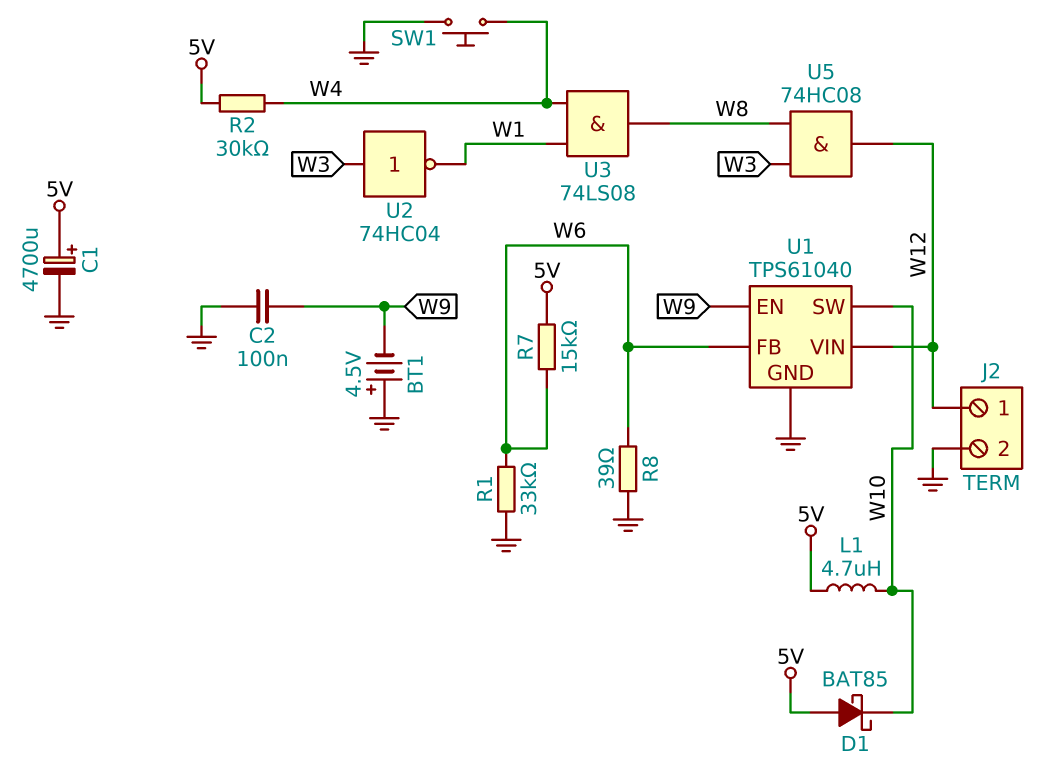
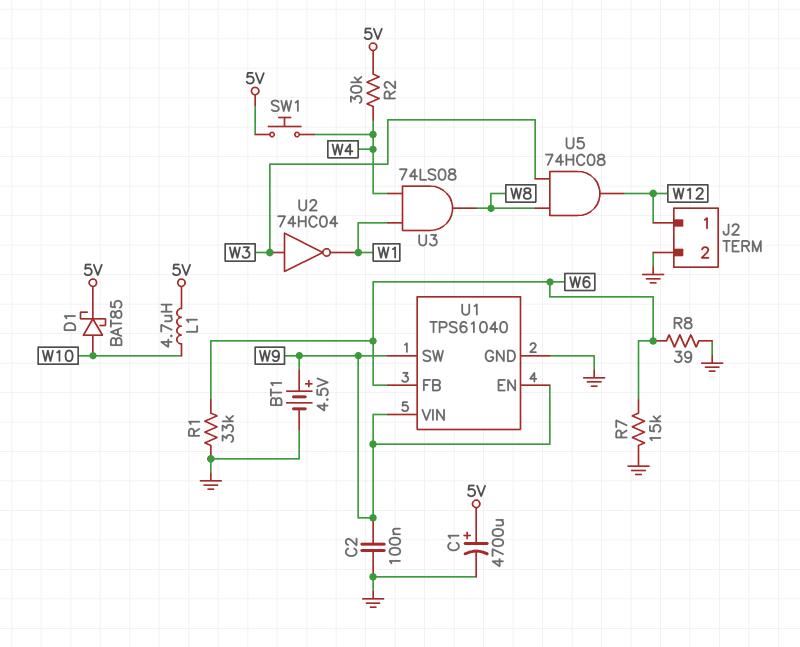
BT1: 4.5V (plus GND, minus W9) -> 4.5V (plus W9, minus GND)
D1: schottky BAT85 (A 5V, K W10) -> schottky BAT85 (A W10, K 5V)
R7: 15k (5V, W6) -> 15k (GND, W6)
SW1: button (GND, W4) -> button (5V, W4)
U1 pin SW: W10 -> W9
U1 pin VIN: W12 -> W9

